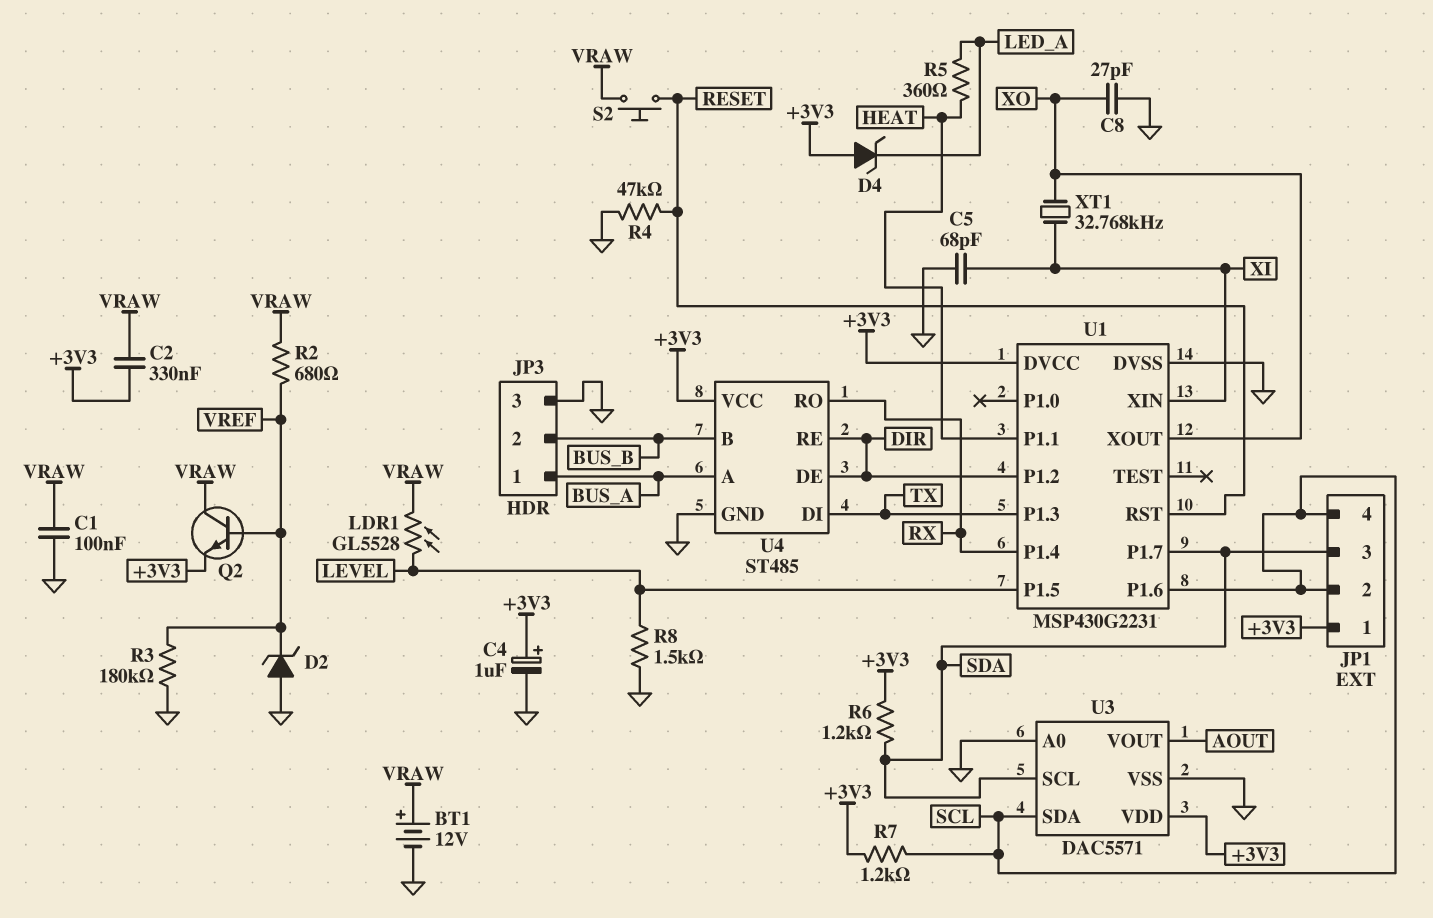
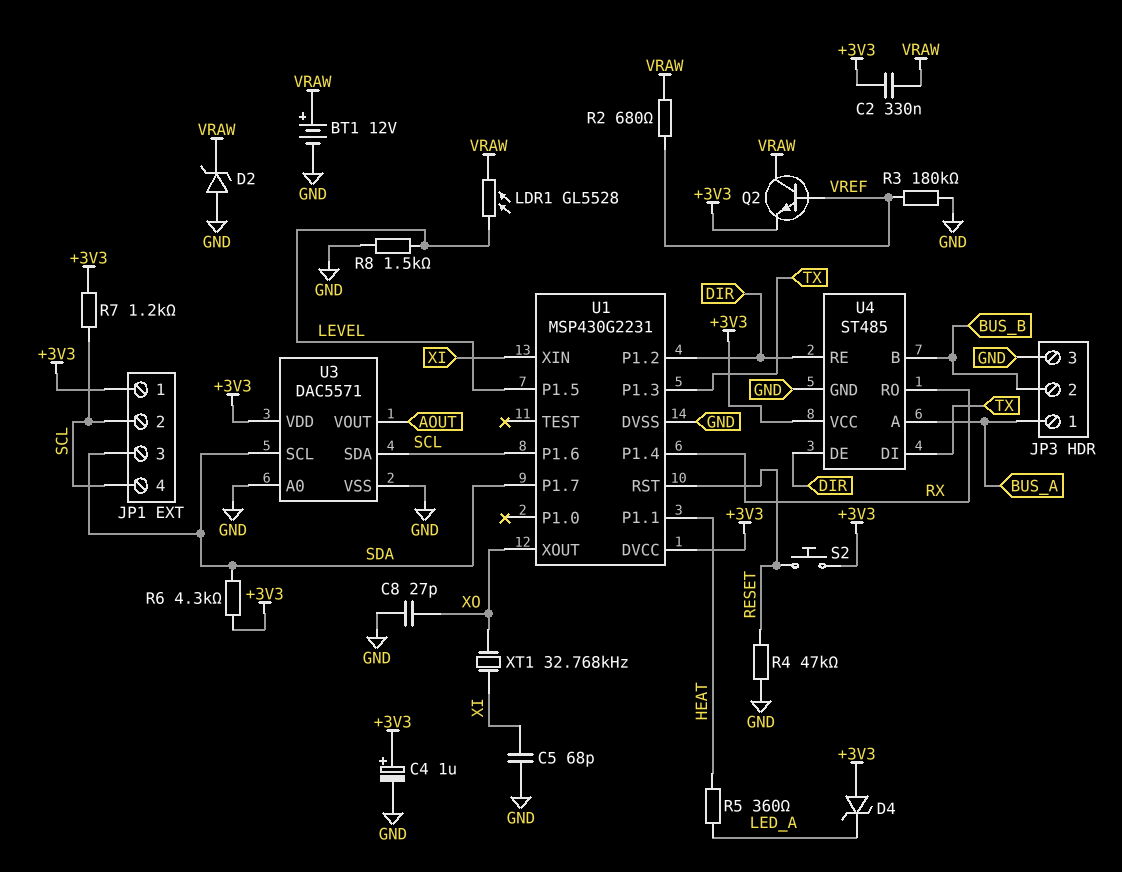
C1: 100nF (GND, VRAW) -> none
D2: zener (A GND, K VREF) -> zener (A GND, K VRAW)
R6: 1.2k (+3V3, SDA) -> 4.3k (+3V3, SDA)
S2: button (RESET, VRAW) -> button (+3V3, RESET)

